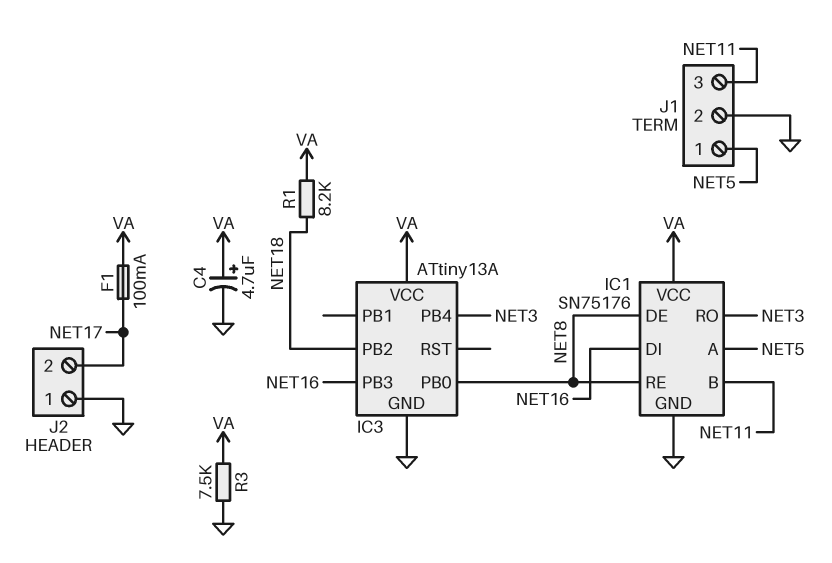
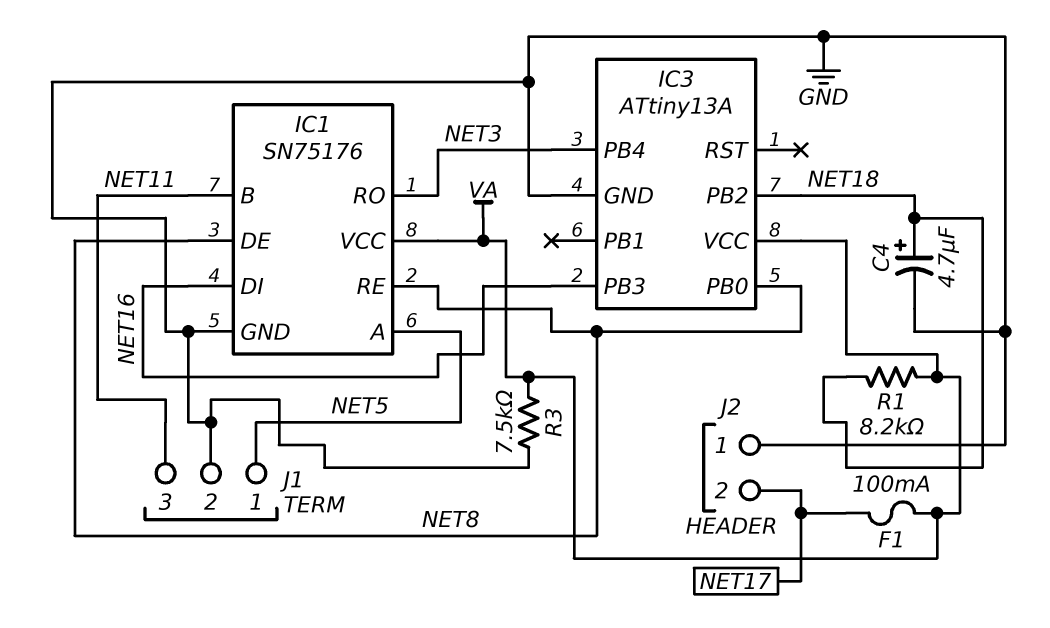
C4: 4.7uF (plus VA, minus GND) -> 4.7uF (plus NET18, minus GND)

